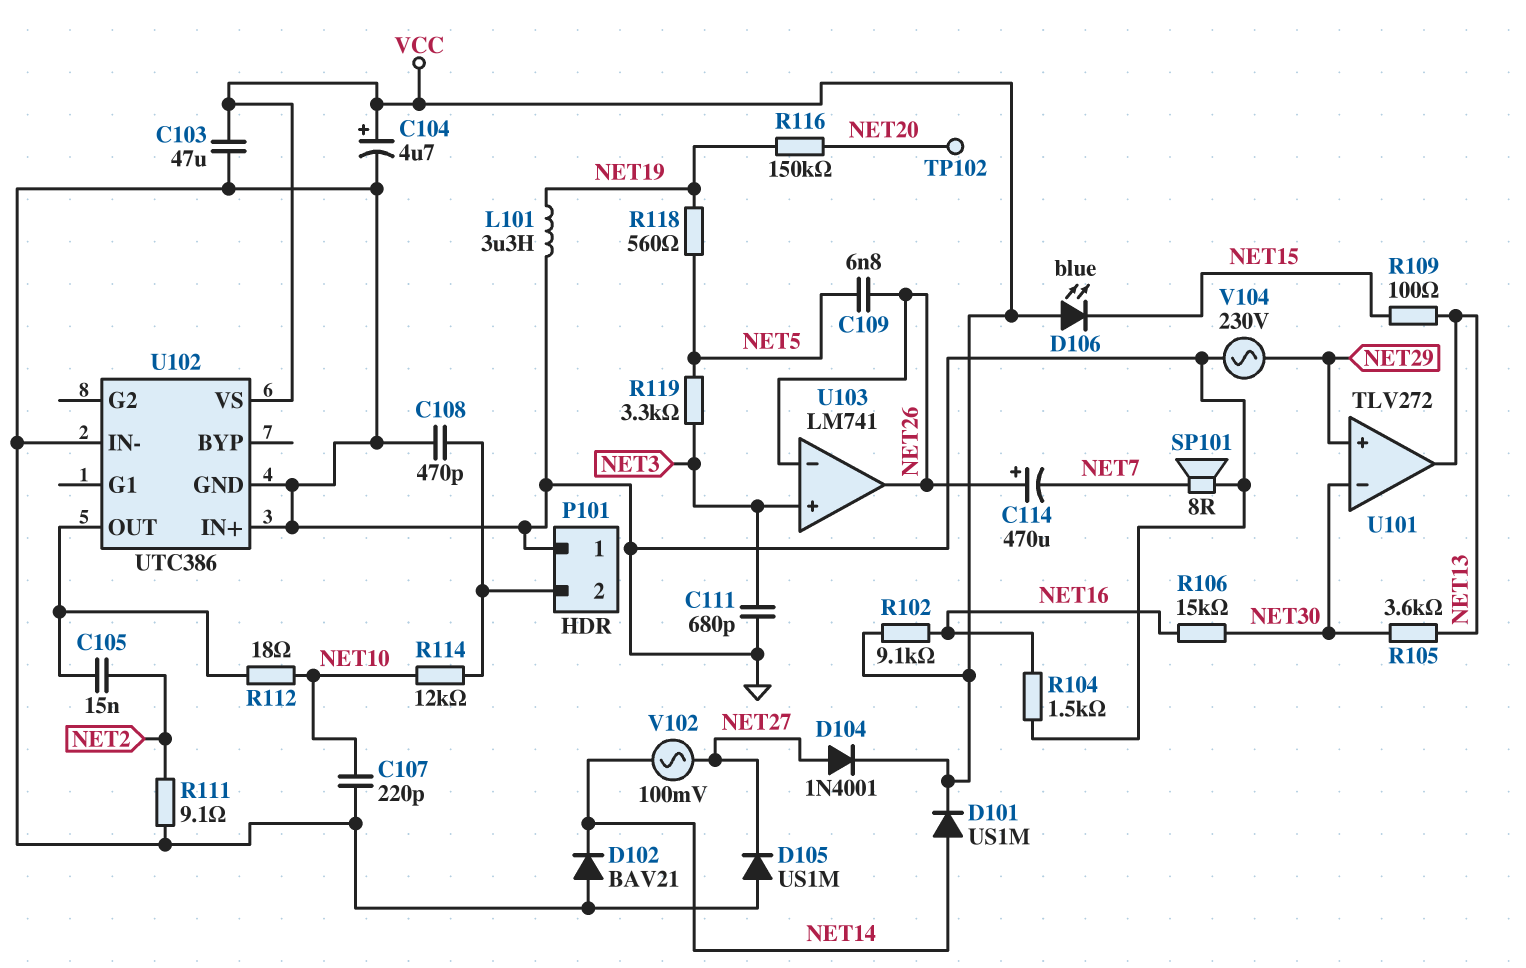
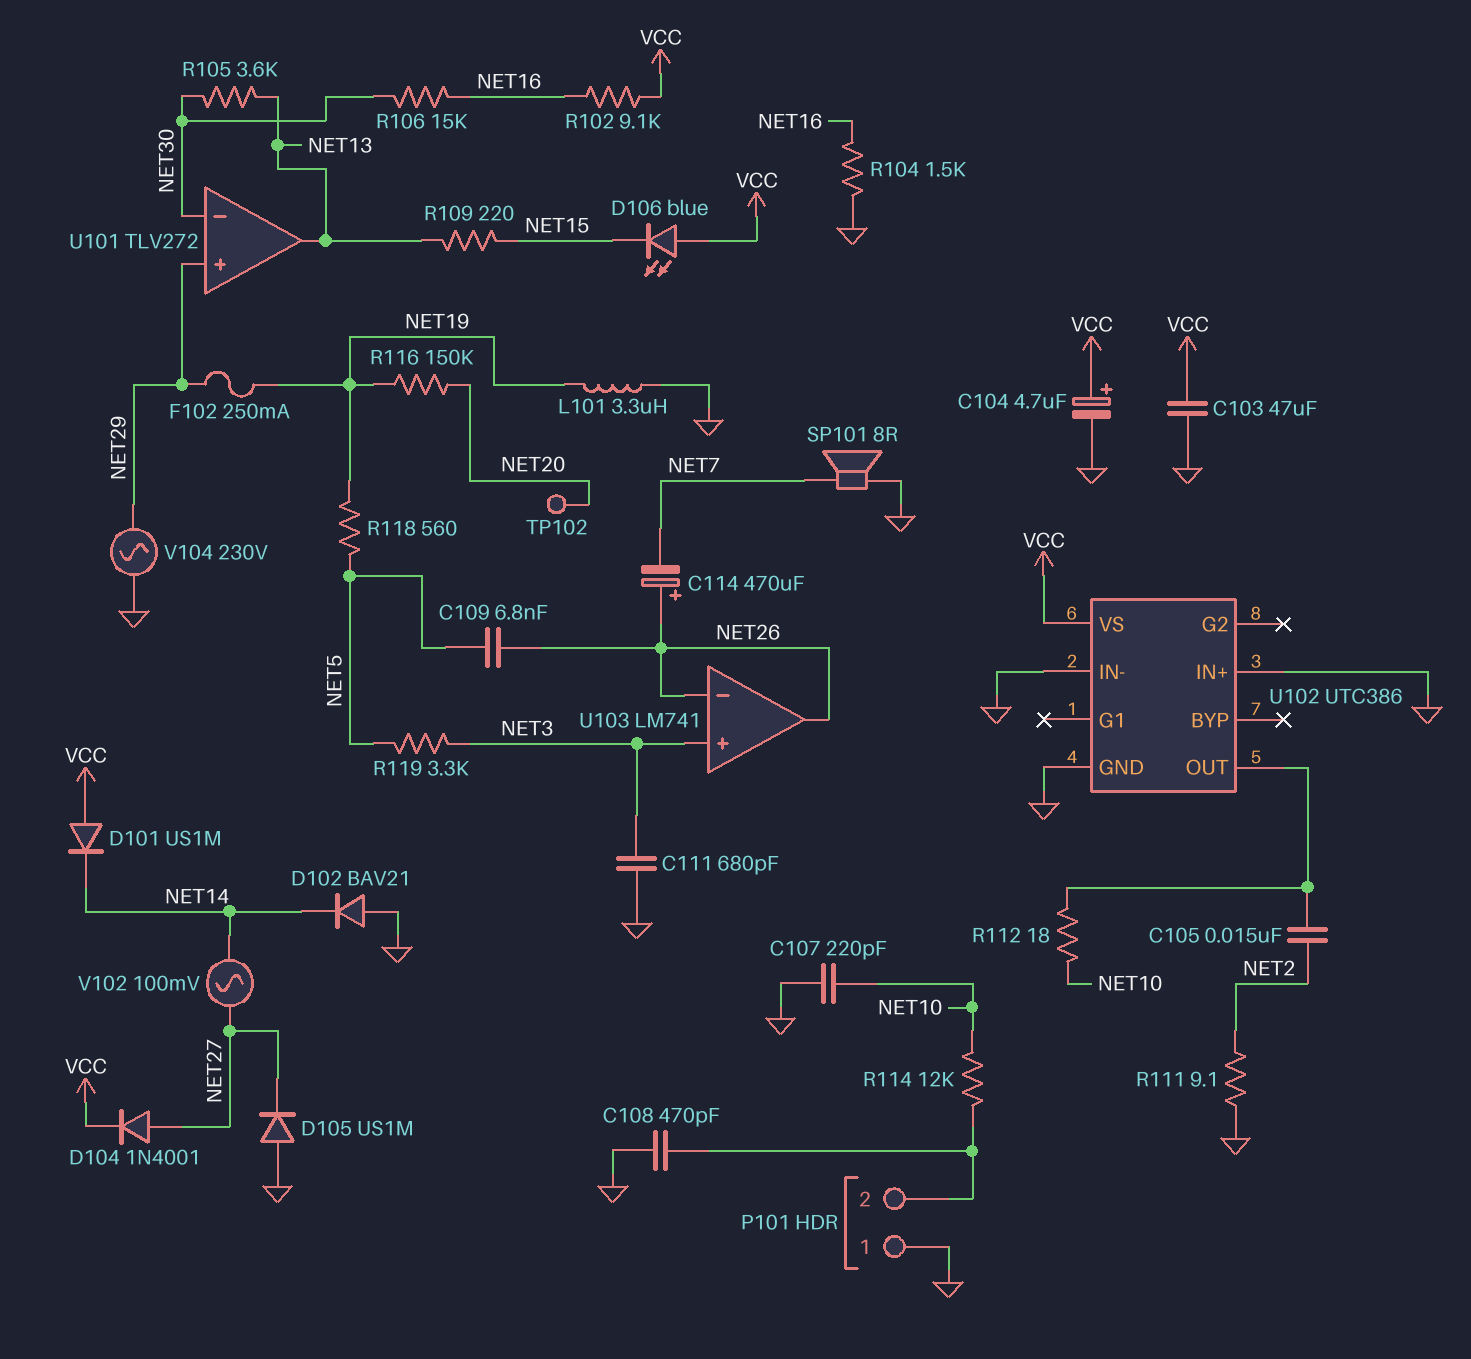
D101: diode US1M (A NET14, K VCC) -> diode US1M (A VCC, K NET14)
F102: none -> 250mA (NET19, NET29)
R109: 100 (NET13, NET15) -> 220 (NET13, NET15)

